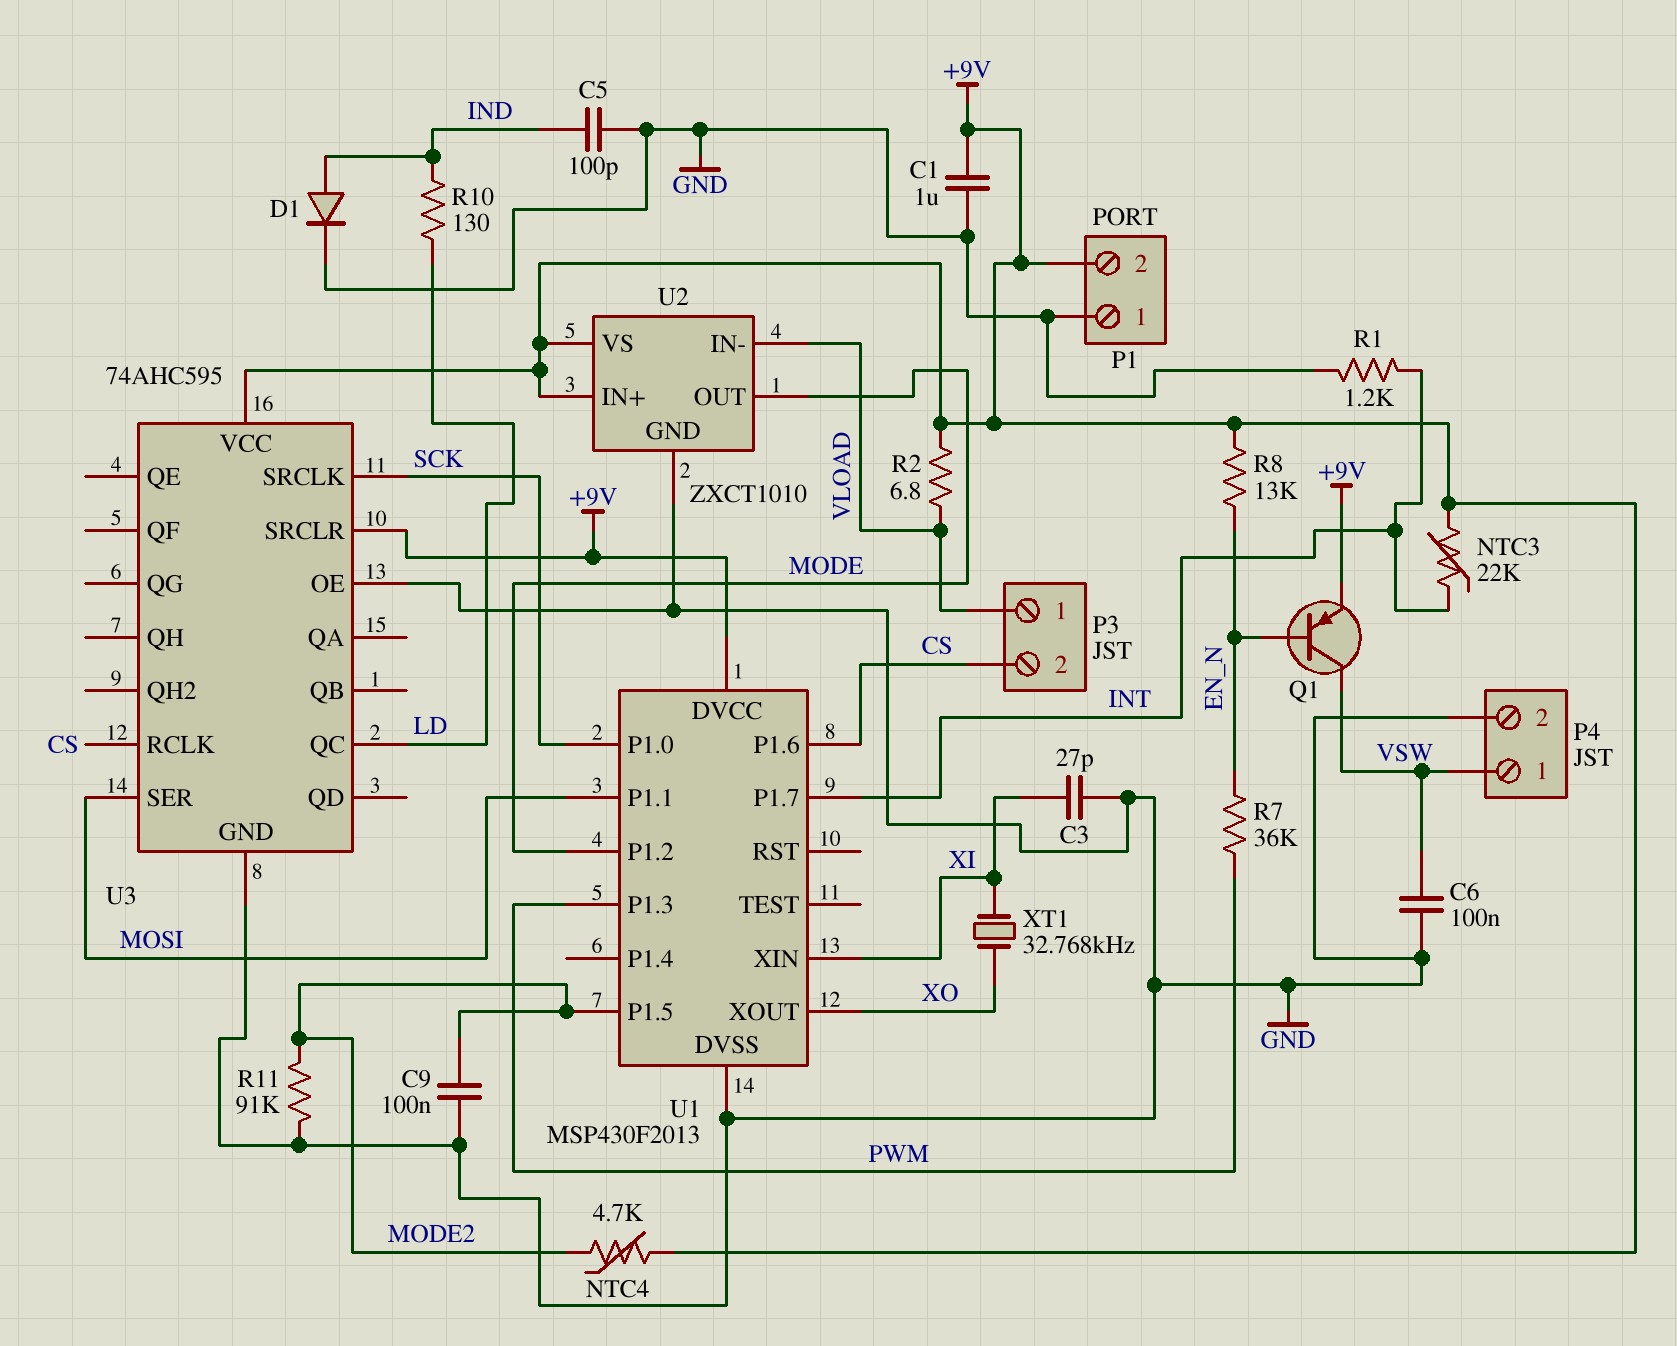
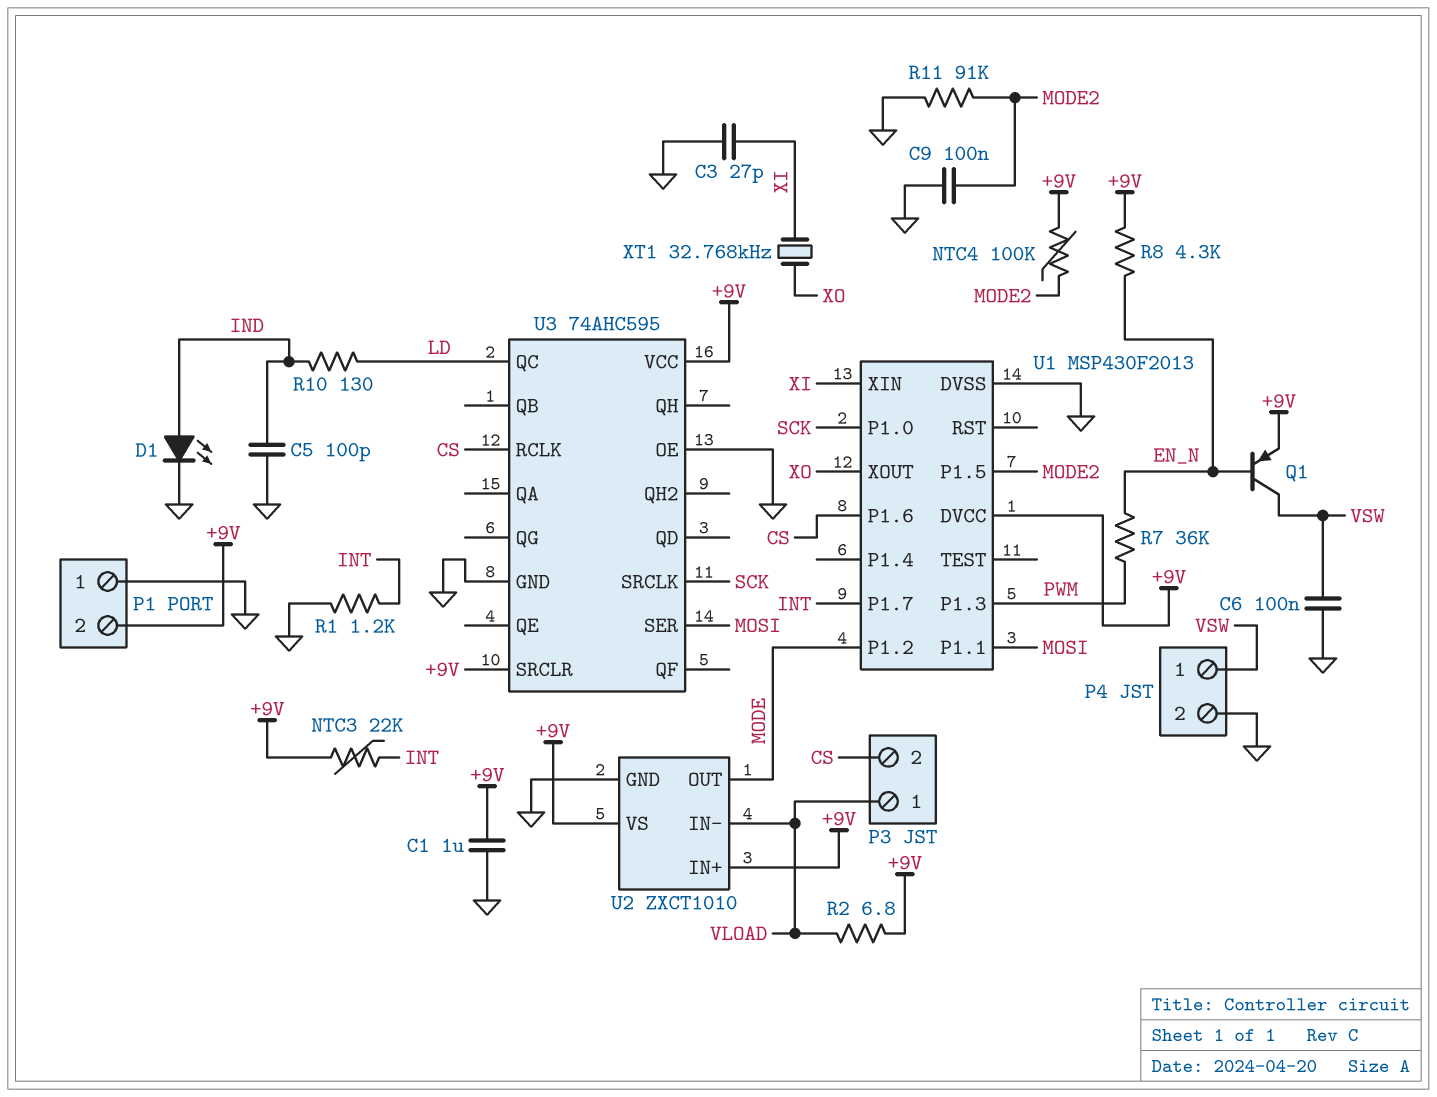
D1: diode (A IND, K GND) -> LED (A IND, K GND)
NTC4: 4.7k (+9V, MODE2) -> 100k (+9V, MODE2)
R8: 13k (+9V, EN_N) -> 4.3k (+9V, EN_N)

